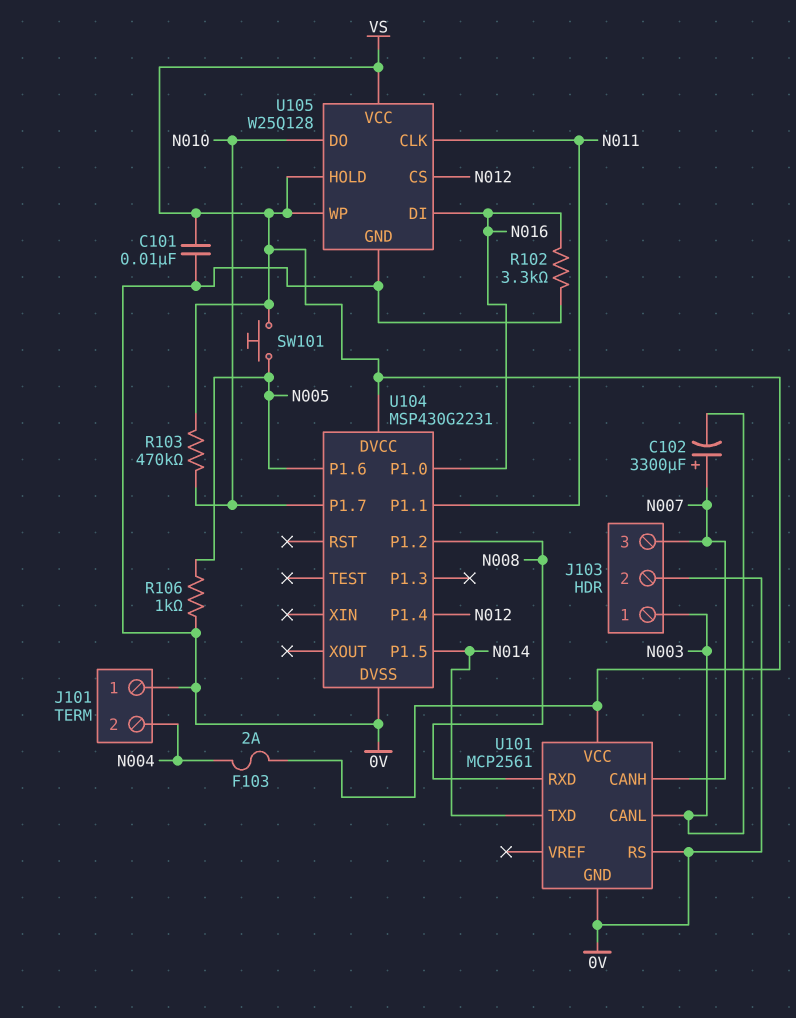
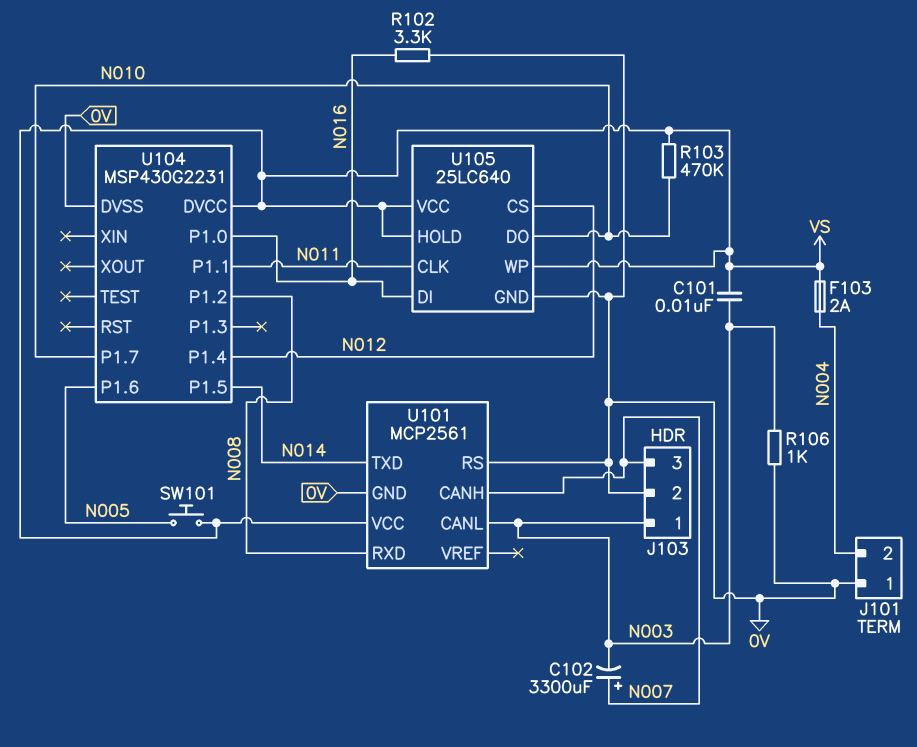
C101: 10nF (0V, VS) -> 10nF (N003, VS)
R106: 1k (0V, N005) -> 1k (0V, N003)
U105: W25Q128 -> 25LC640

